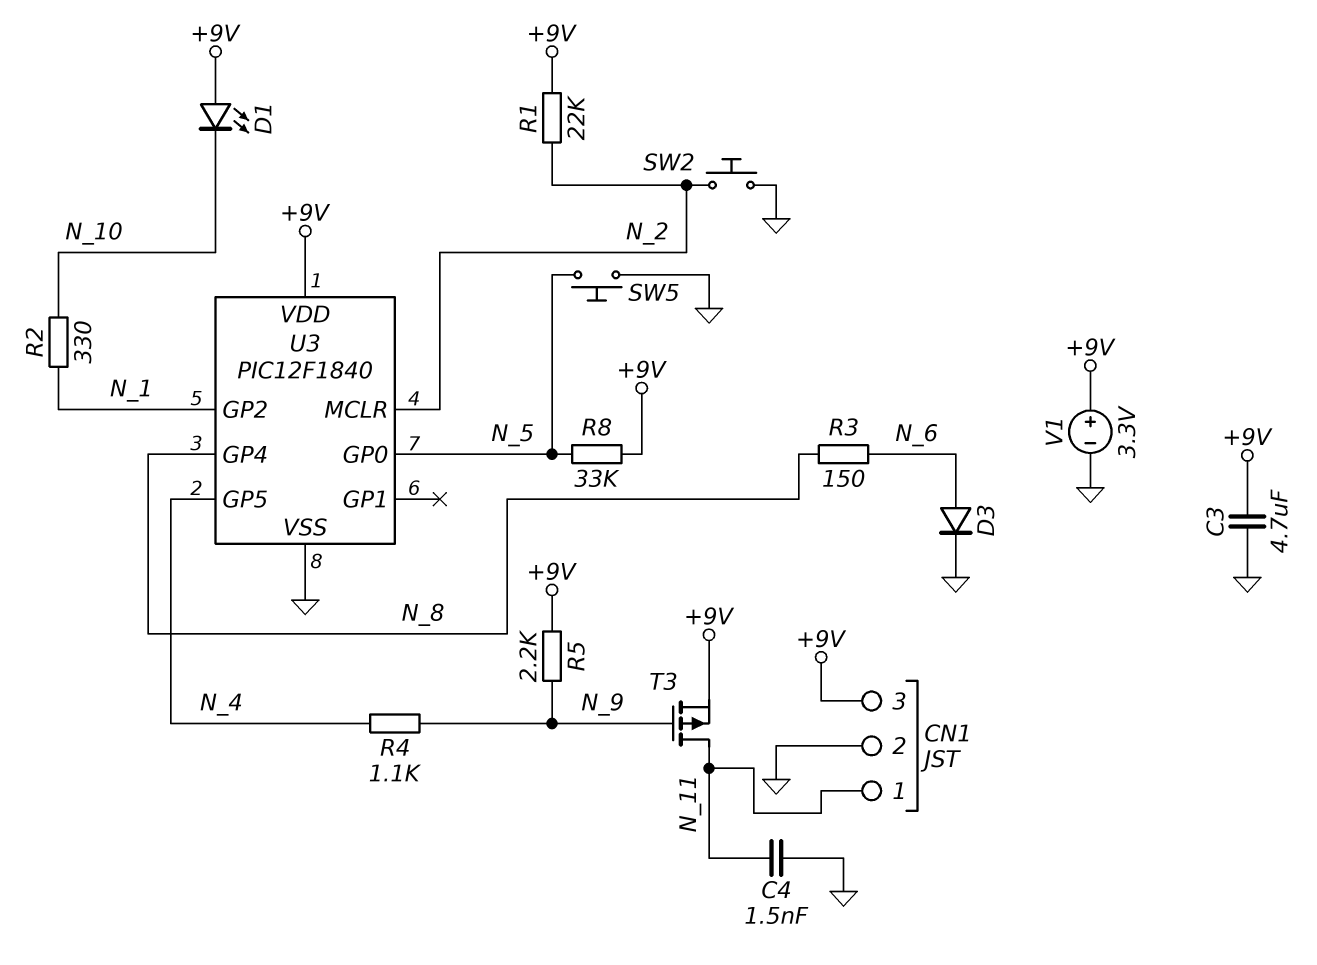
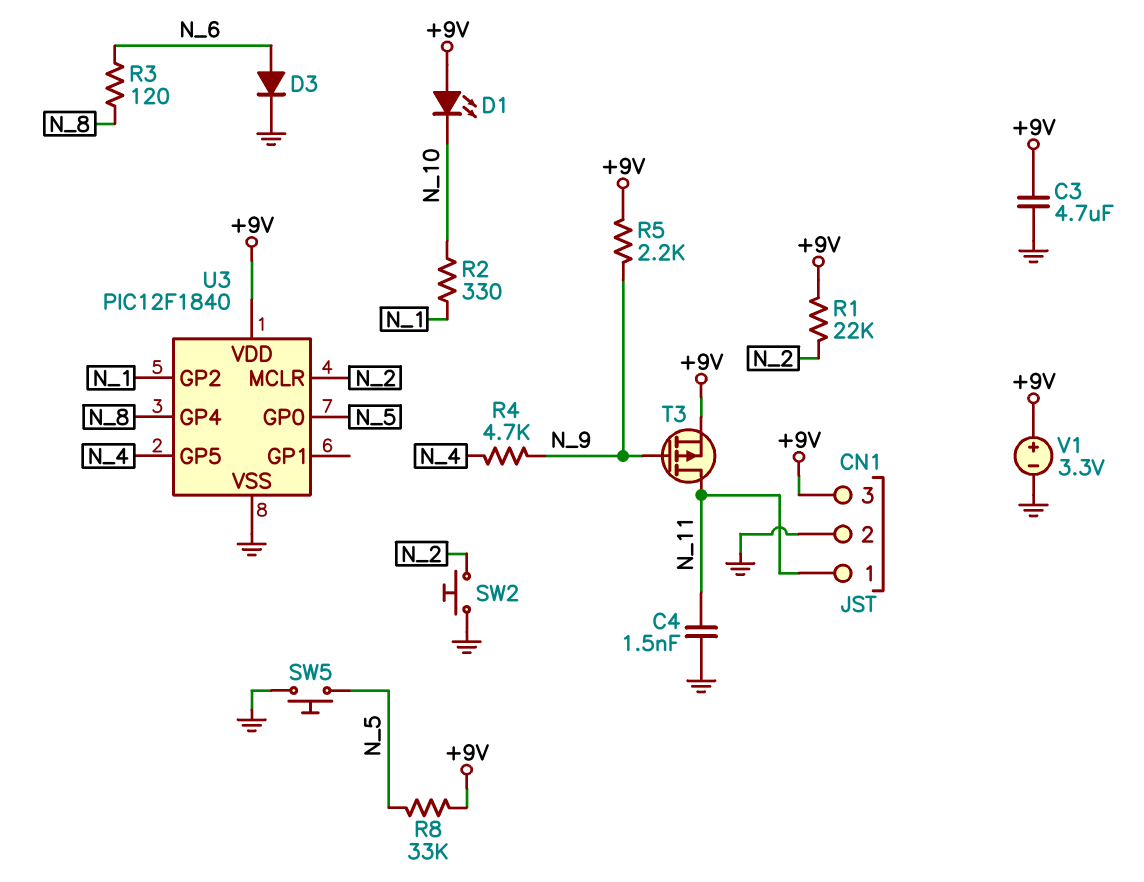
R3: 150 (N_6, N_8) -> 120 (N_6, N_8)
R4: 1.1k (N_4, N_9) -> 4.7k (N_4, N_9)

